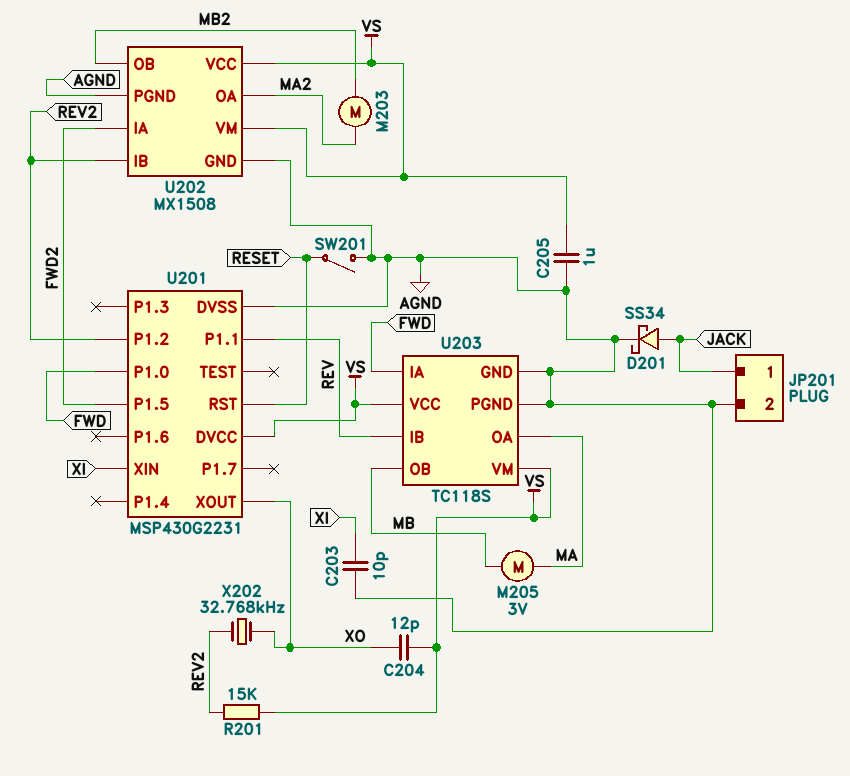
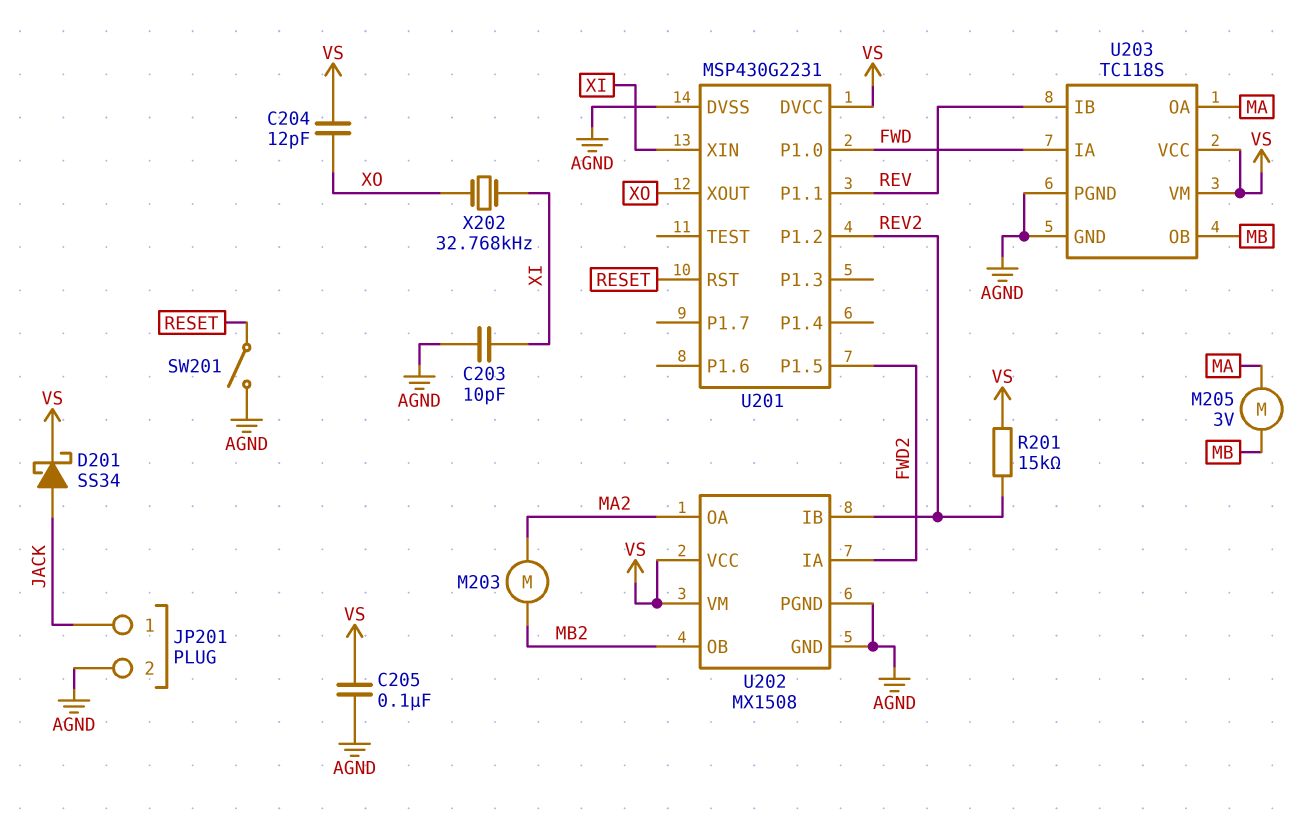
C205: 1uF (AGND, VS) -> 100nF (AGND, VS)
D201: schottky SS34 (A JACK, K AGND) -> schottky SS34 (A JACK, K VS)
X202: 32.768kHz (REV2, XO) -> 32.768kHz (XI, XO)

